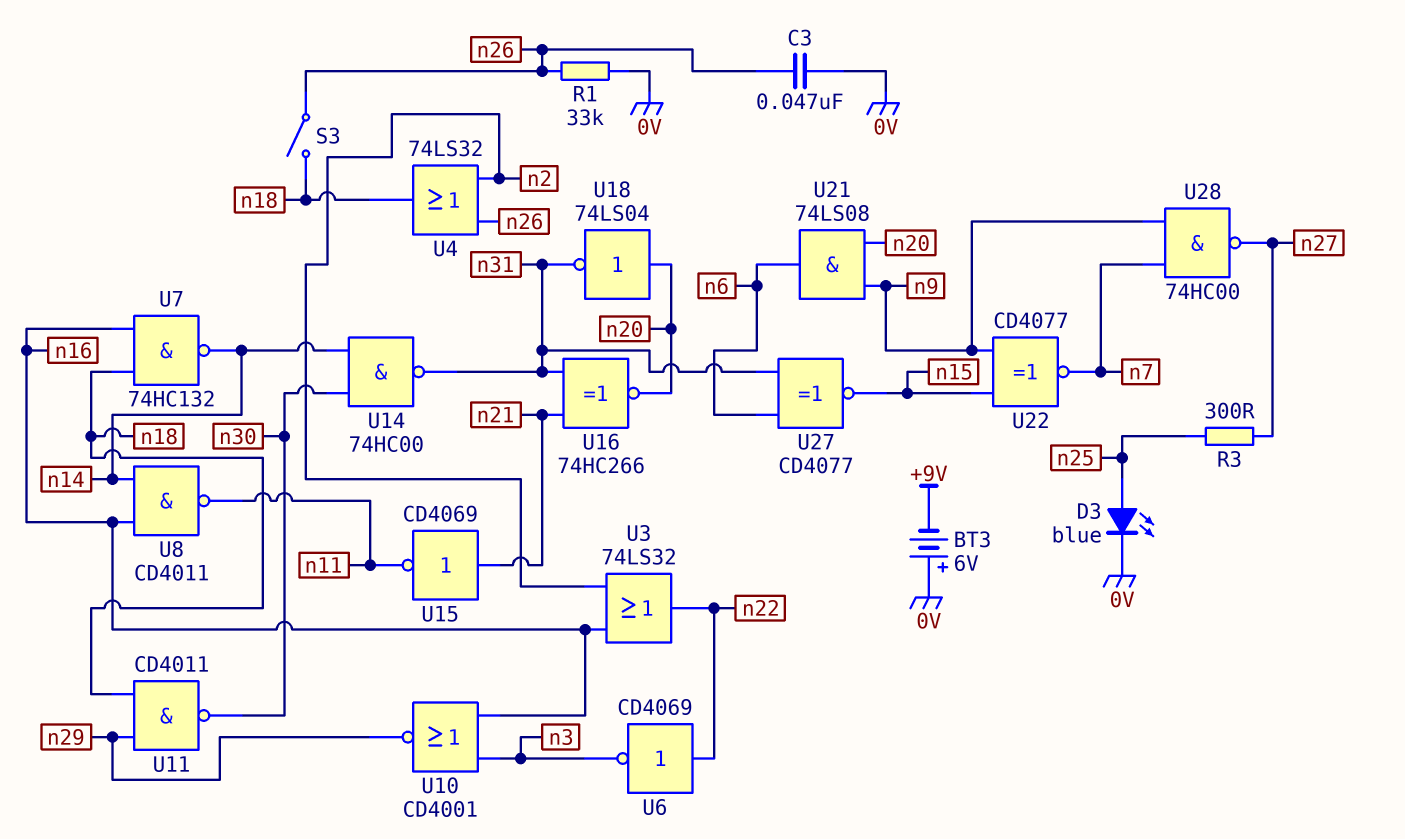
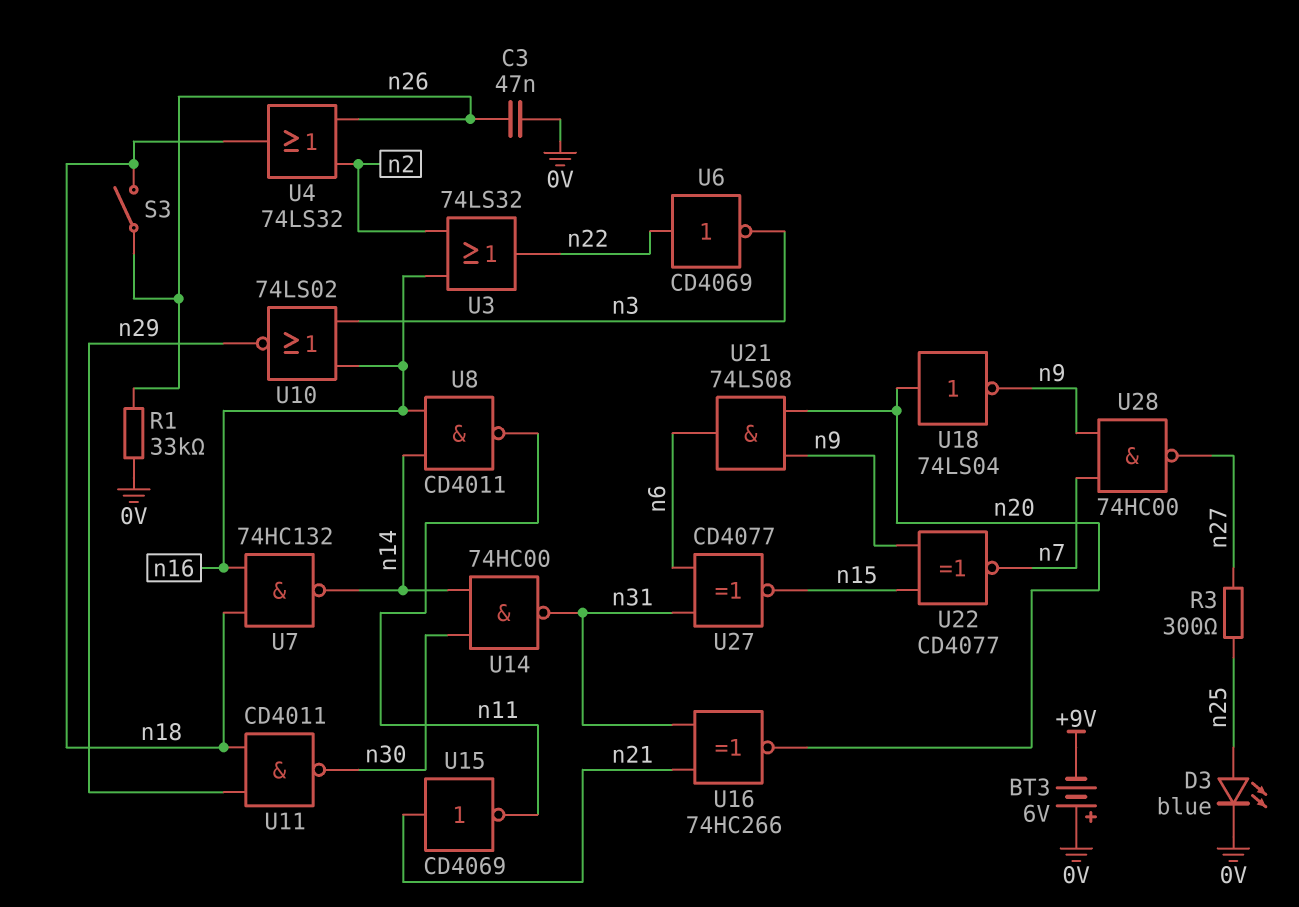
U10: NOR CD4001 (in n3, in n16, out n29) -> NOR 74LS02 (in n3, in n16, out n29)
U18: NOT 74LS04 (in n20, out n31) -> NOT 74LS04 (in n20, out n9)

